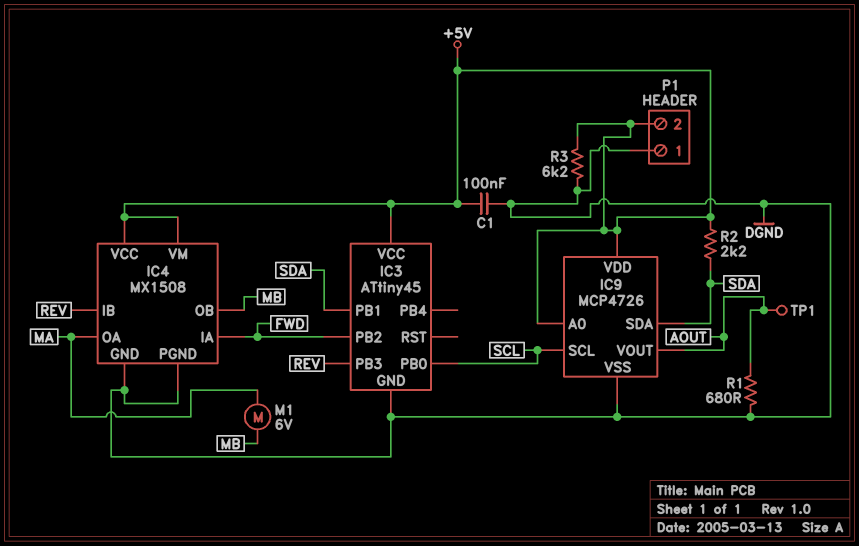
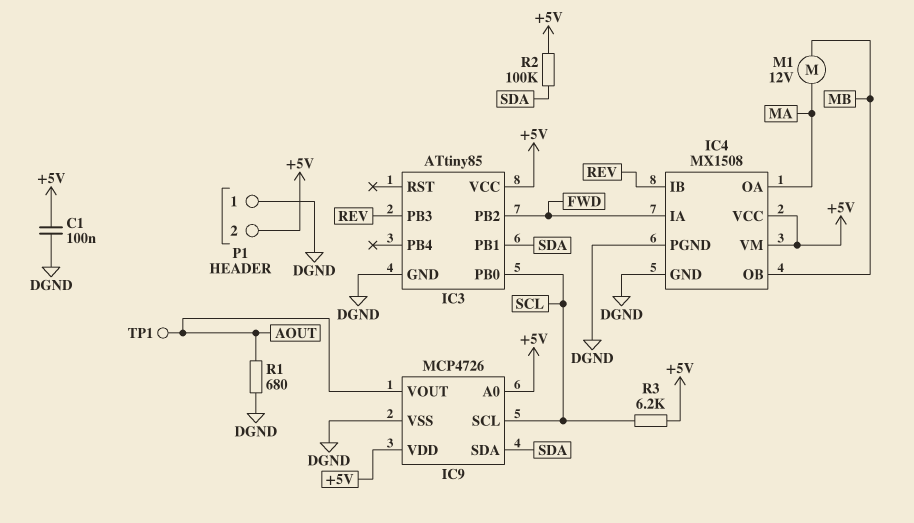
IC3: ATtiny45 -> ATtiny85
M1: motor 6V (MA, MB) -> motor 12V (MA, MB)
R2: 2.2k (+5V, SDA) -> 100k (+5V, SDA)
R3: 6.2k (+5V, DGND) -> 6.2k (+5V, SCL)

